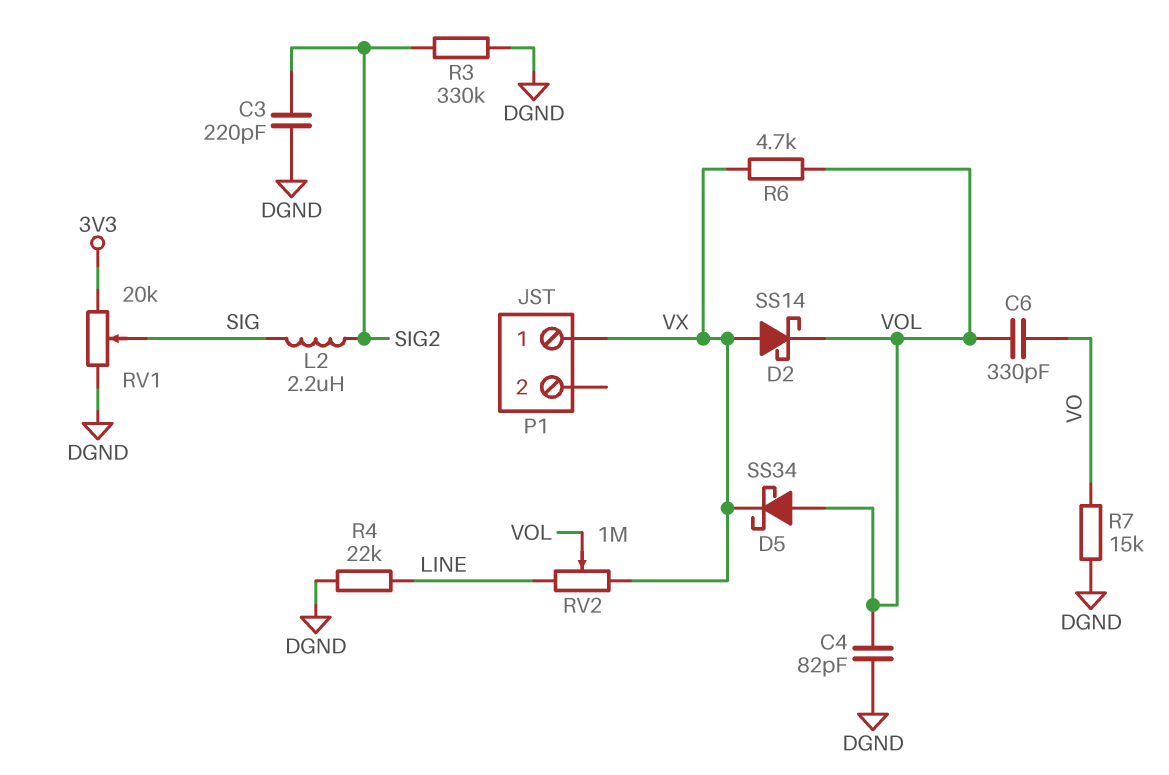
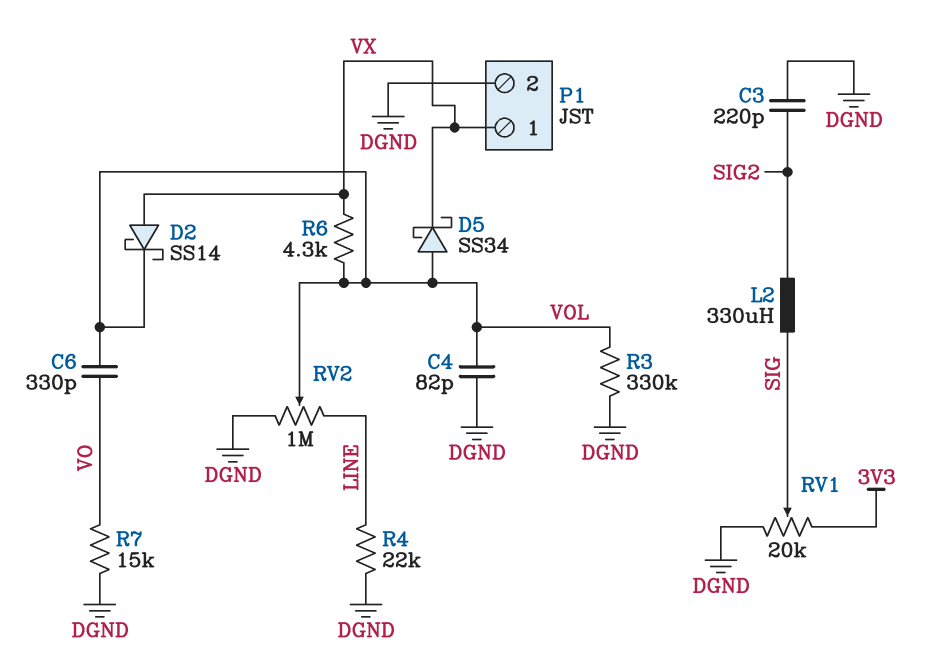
L2: 2.2uH (SIG, SIG2) -> 330uH (SIG, SIG2)
P1 pin 2: none -> DGND
R3: 330k (DGND, SIG2) -> 330k (DGND, VOL)
R6: 4.7k (VOL, VX) -> 4.3k (VOL, VX)
RV2: 1M (LINE, VX, wiper VOL) -> 1M (DGND, LINE, wiper VOL)

